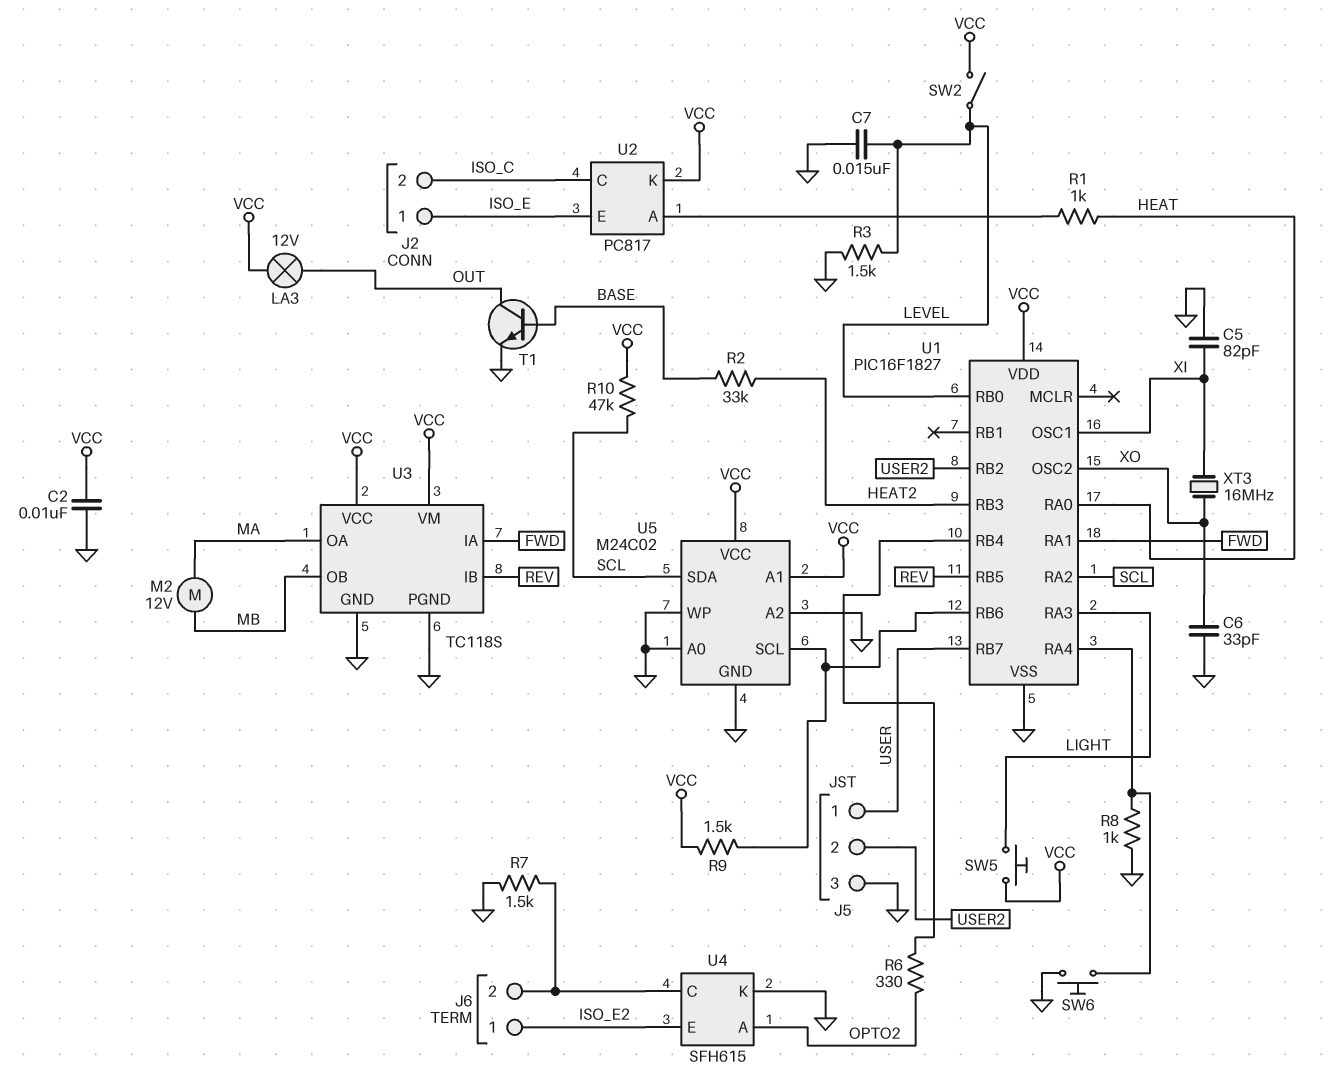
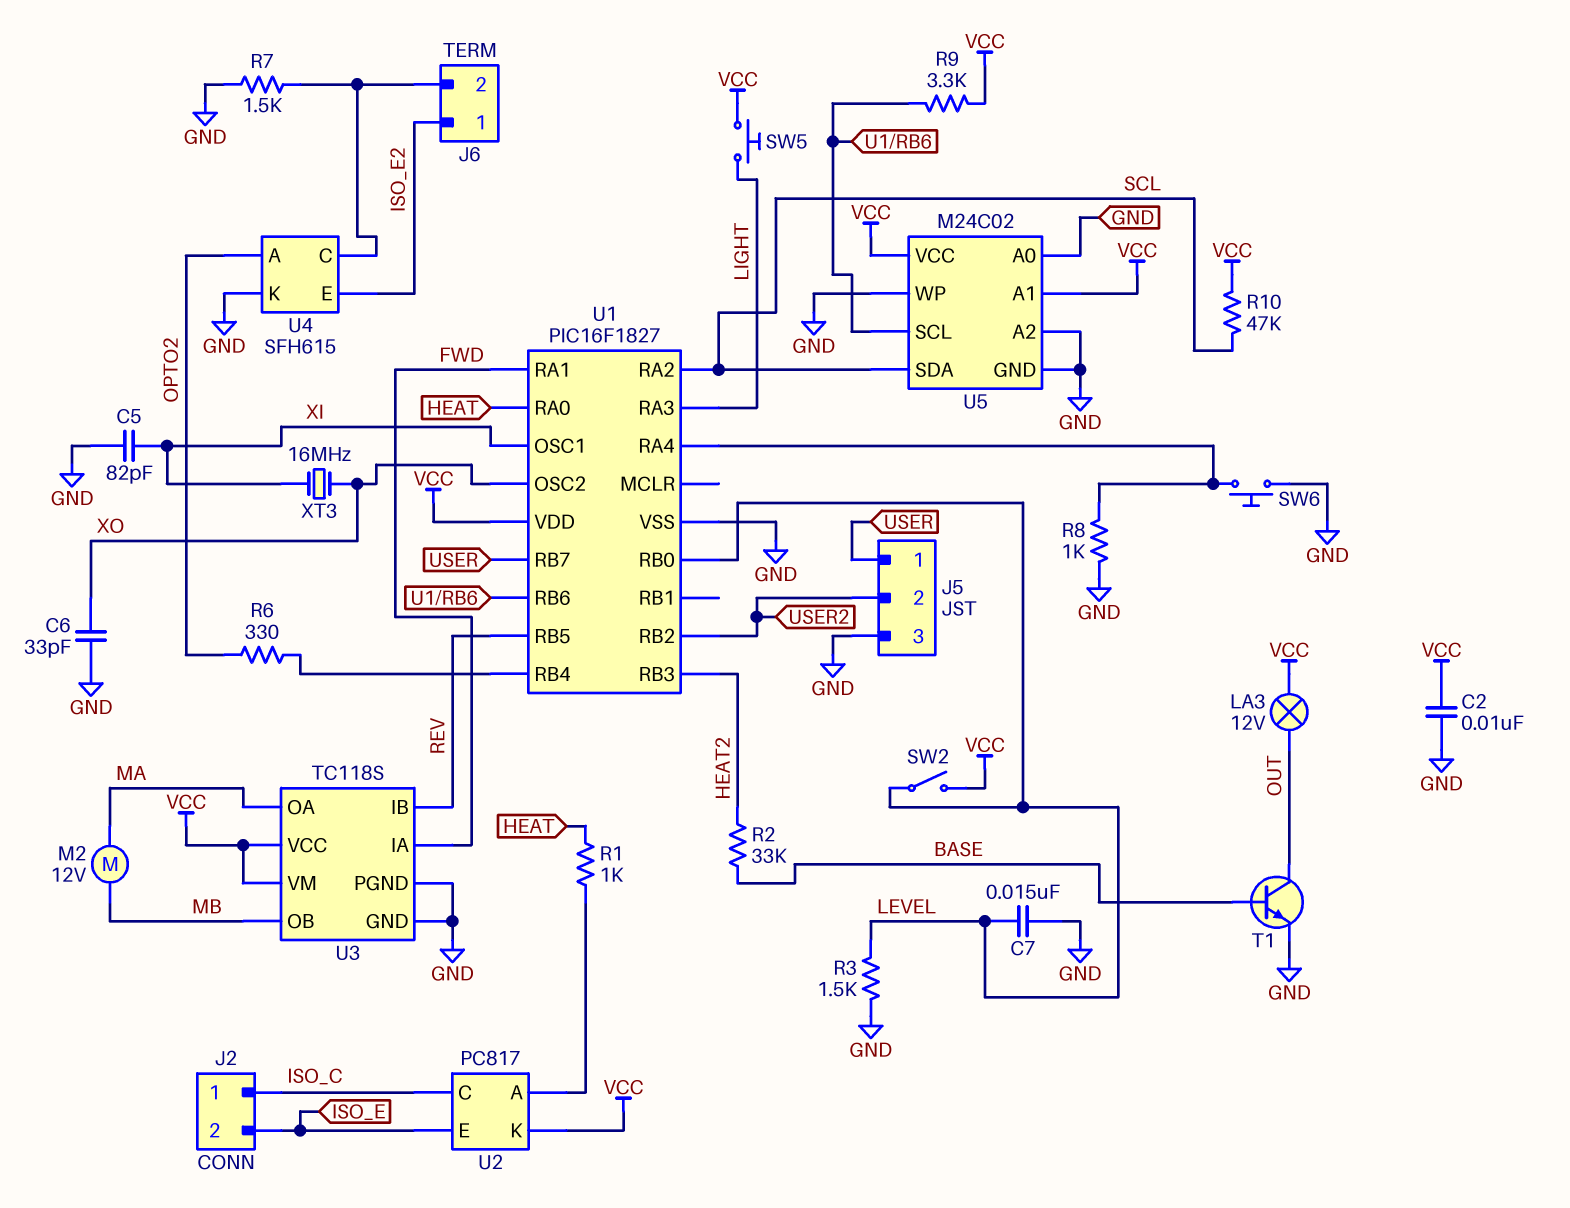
J2 pin 1: ISO_E -> ISO_C
J2 pin 2: ISO_C -> ISO_E
R9: 1.5k (U1/RB6, VCC) -> 3.3k (U1/RB6, VCC)

